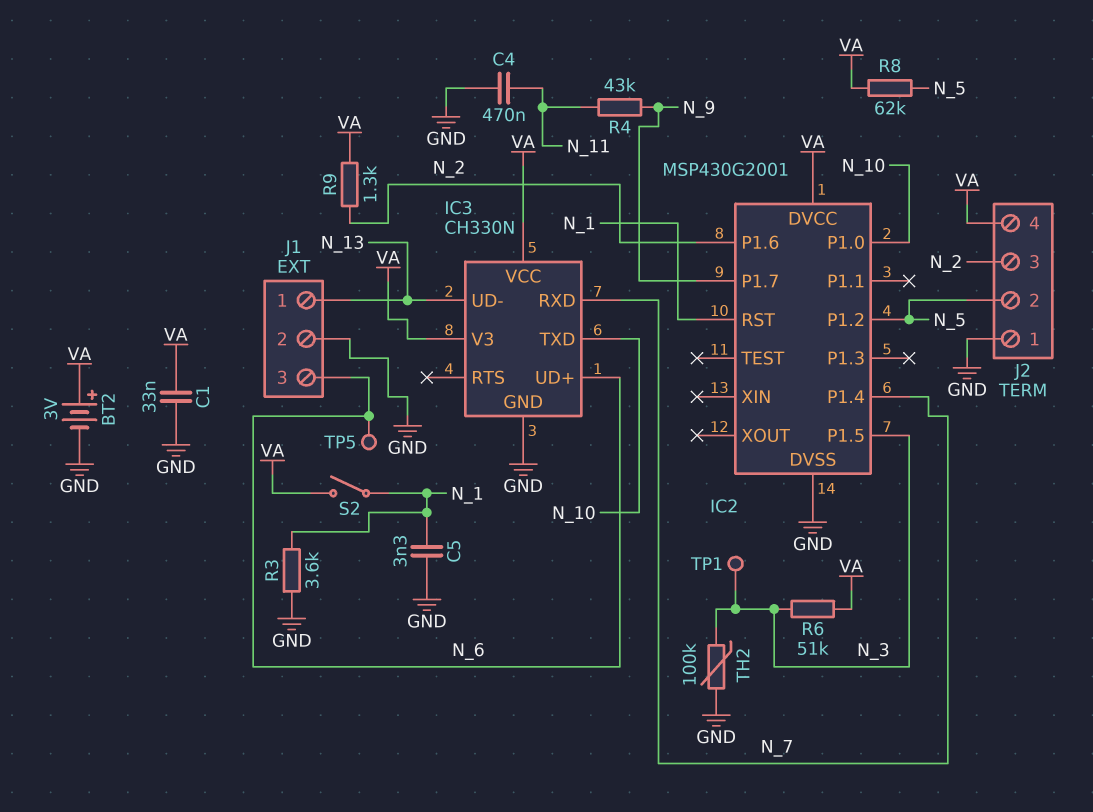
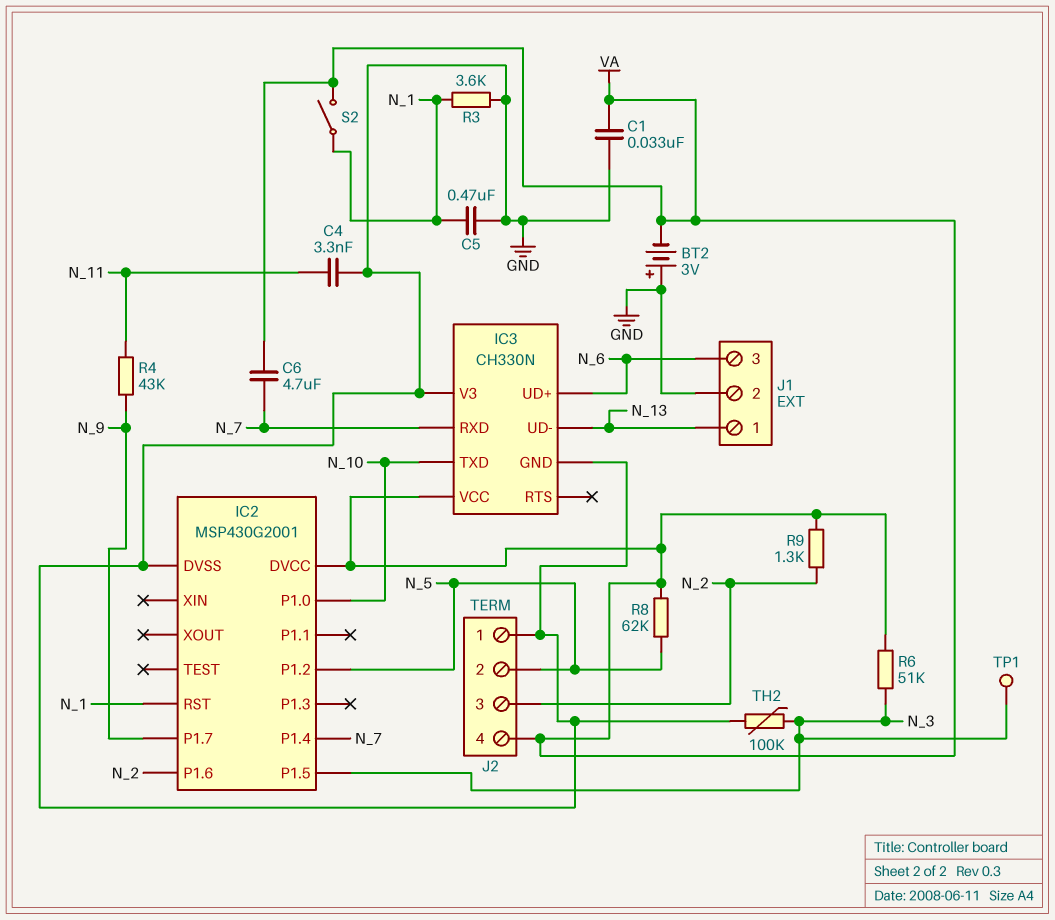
BT2: 3V (plus VA, minus GND) -> 3V (plus GND, minus VA)
C4: 470nF (GND, N_11) -> 3.3nF (GND, N_11)
C5: 3.3nF (GND, N_1) -> 470nF (GND, N_1)
C6: none -> 4.7uF (N_7, VA)
IC3 pin V3: VA -> GND
TP5: test point (N_6) -> none

